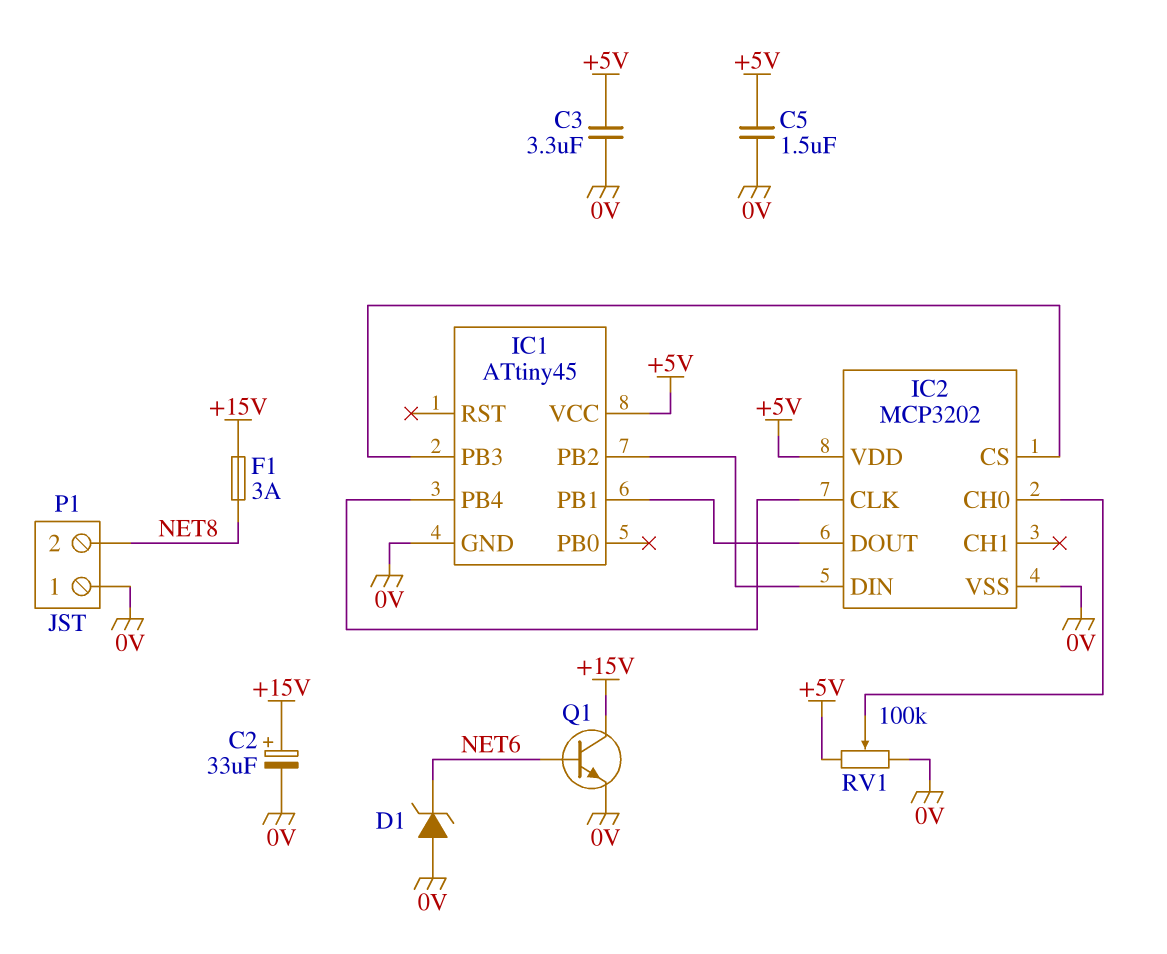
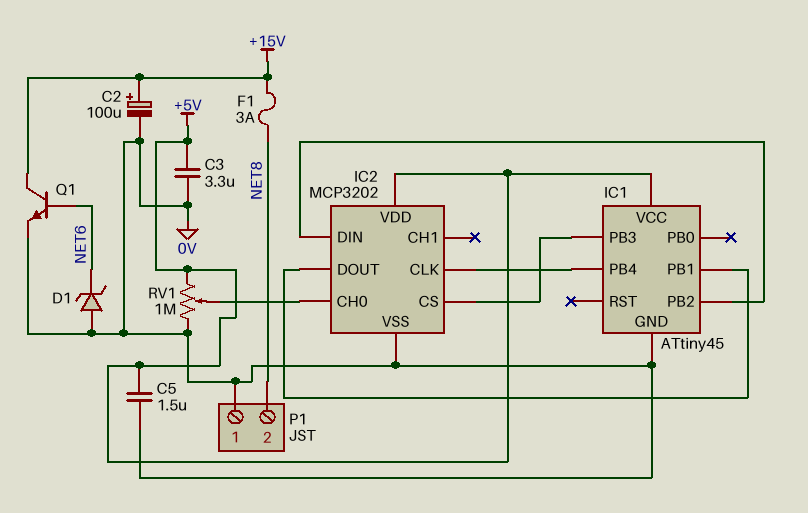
C2: 33uF (plus +15V, minus 0V) -> 100uF (plus +15V, minus 0V)
RV1: 100k (+5V, 0V, wiper IC2/CH0) -> 1M (+5V, 0V, wiper IC2/CH0)

